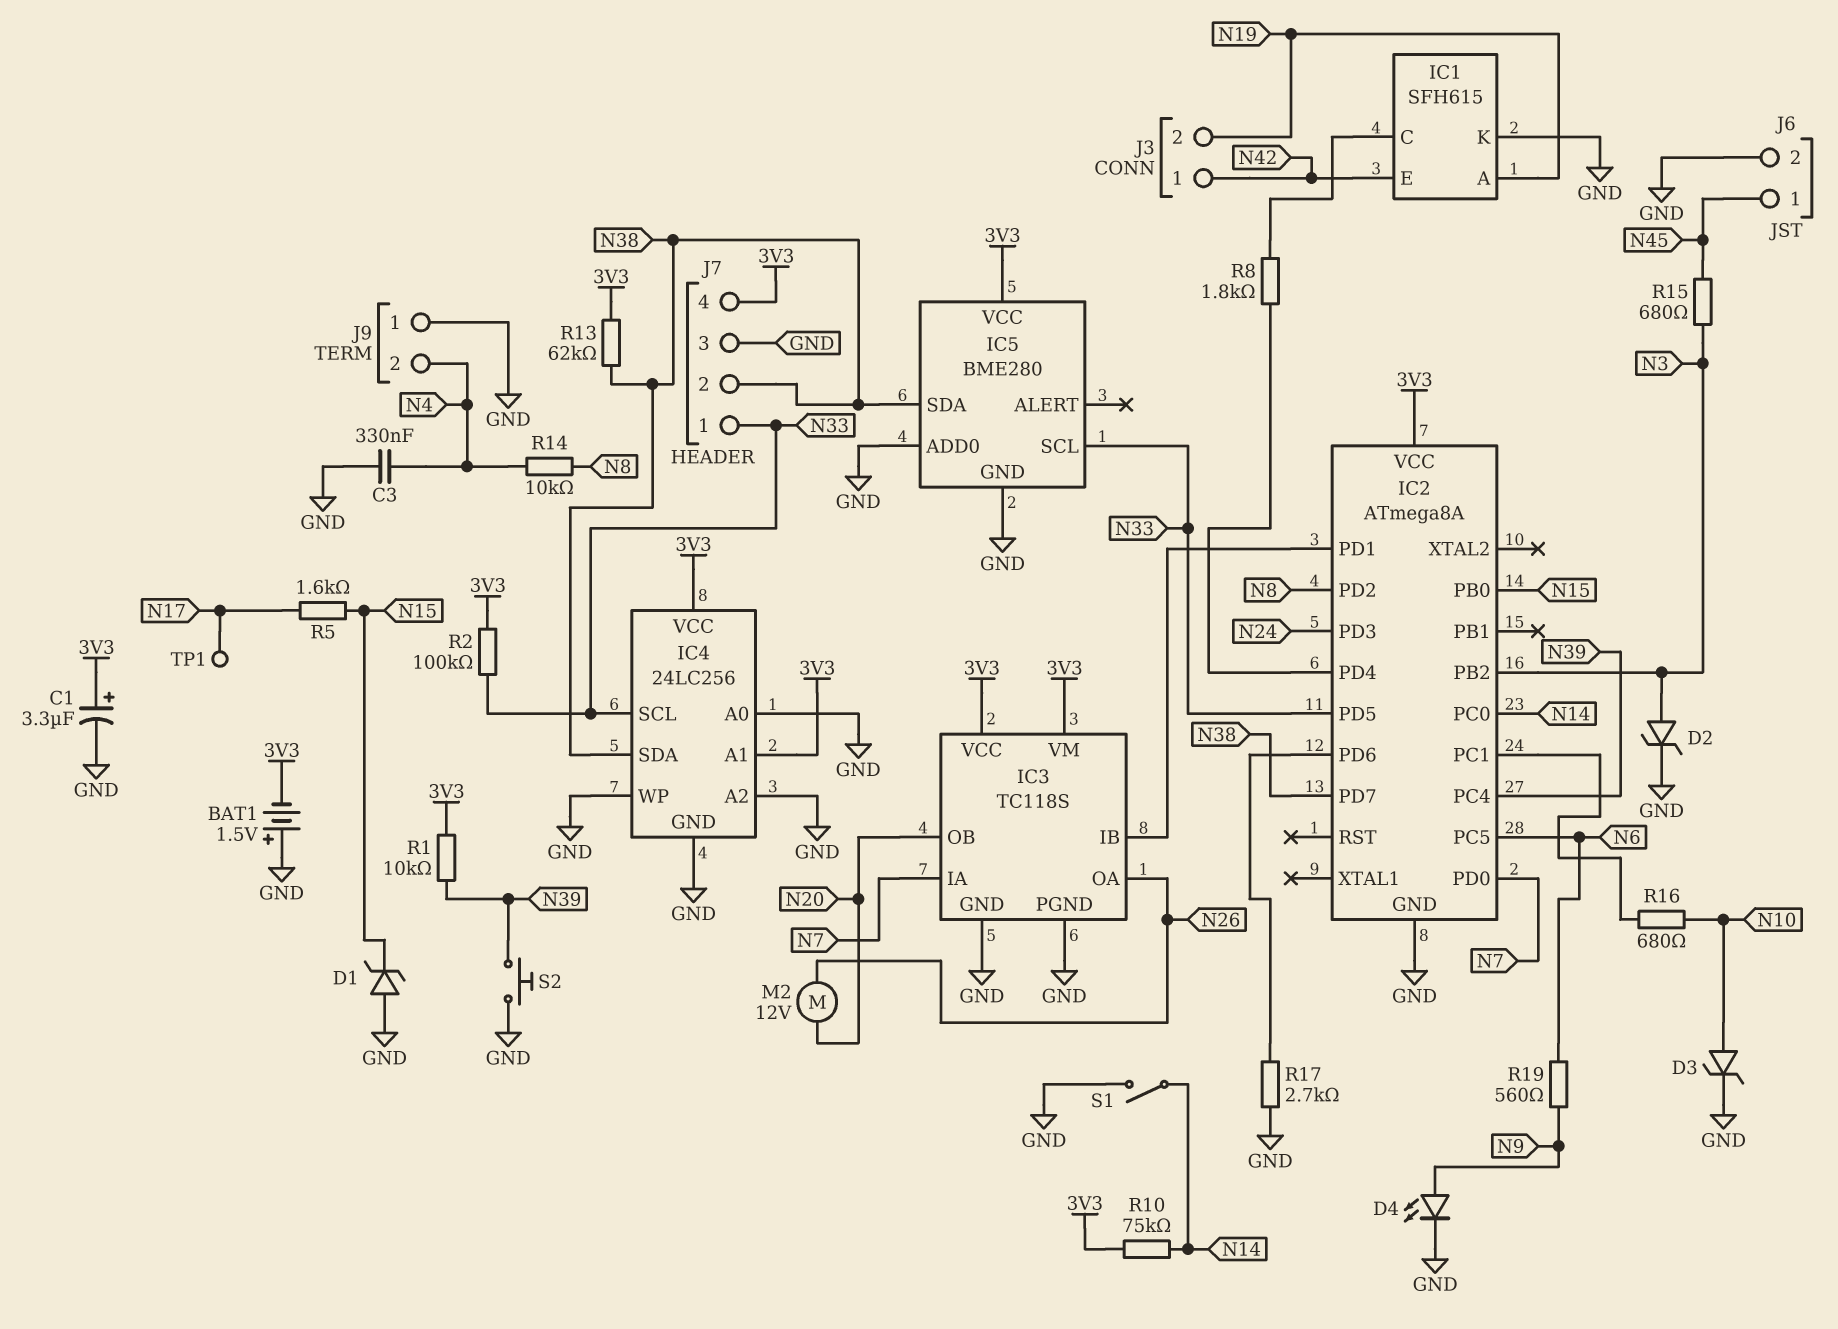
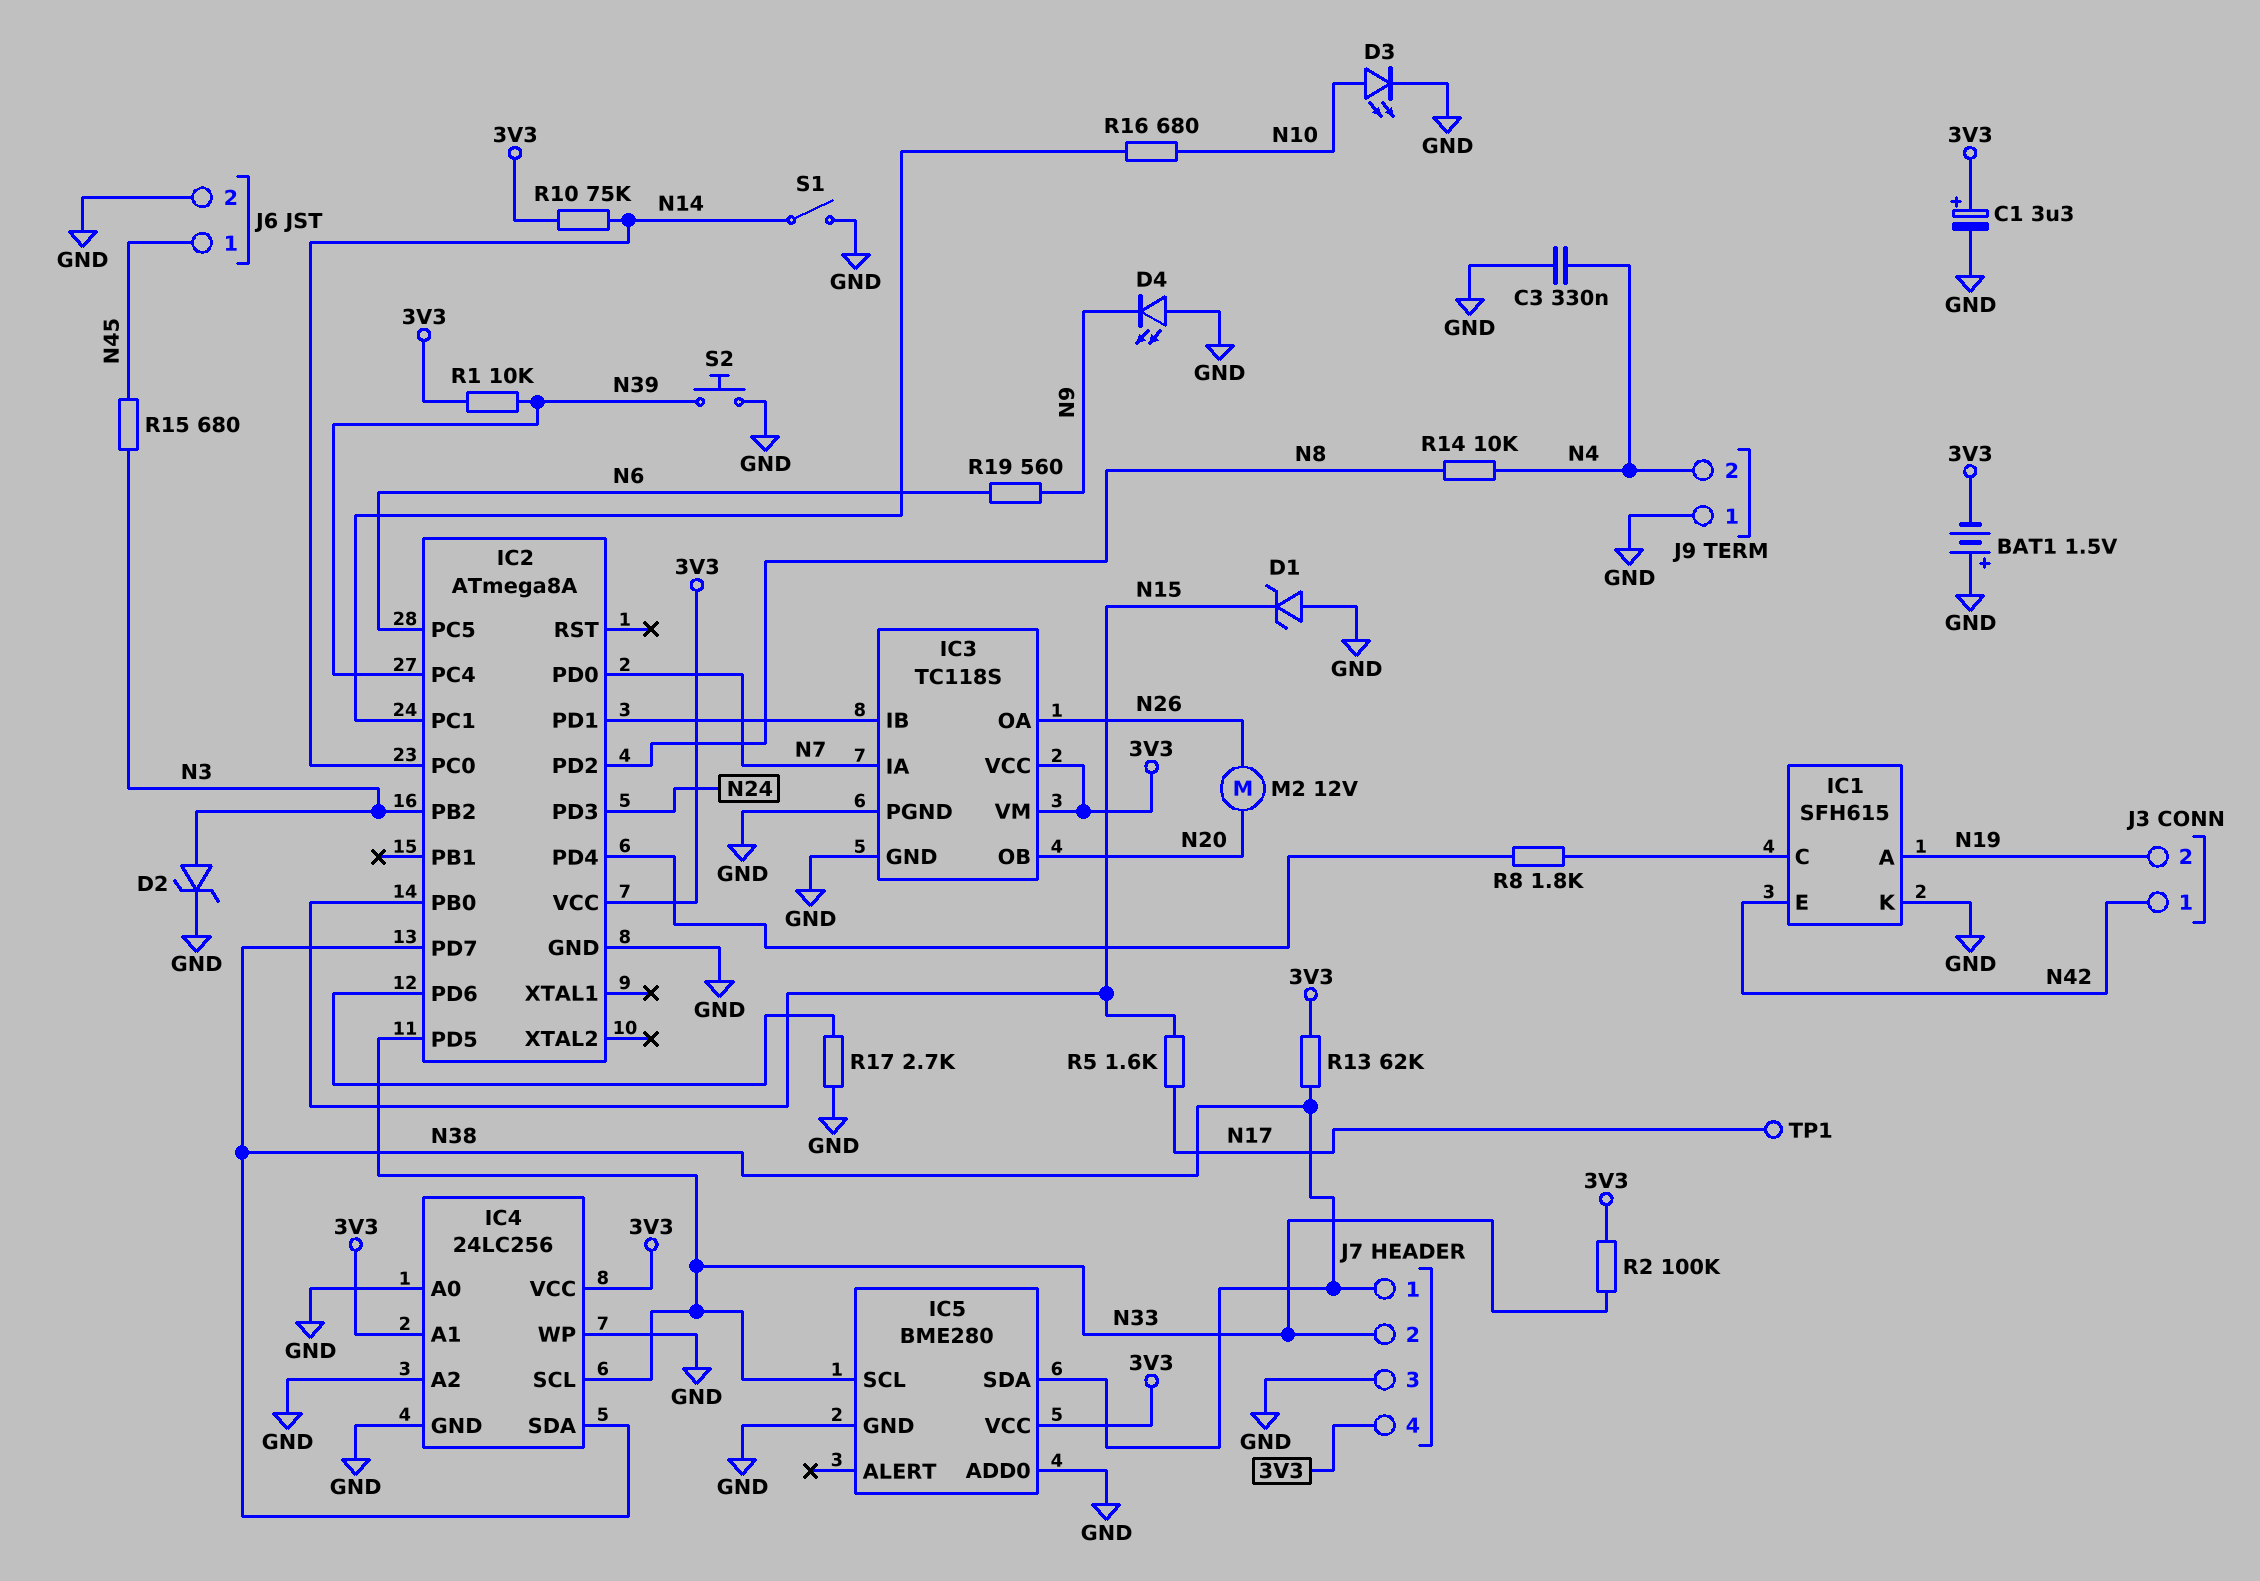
D3: zener (A N10, K GND) -> LED (A N10, K GND)
D4: LED (A N9, K GND) -> LED (A GND, K N9)
J7 pin 1: N33 -> N38
J7 pin 2: N38 -> N33

